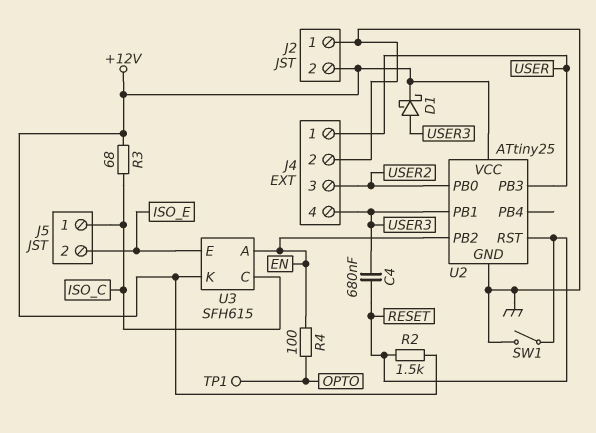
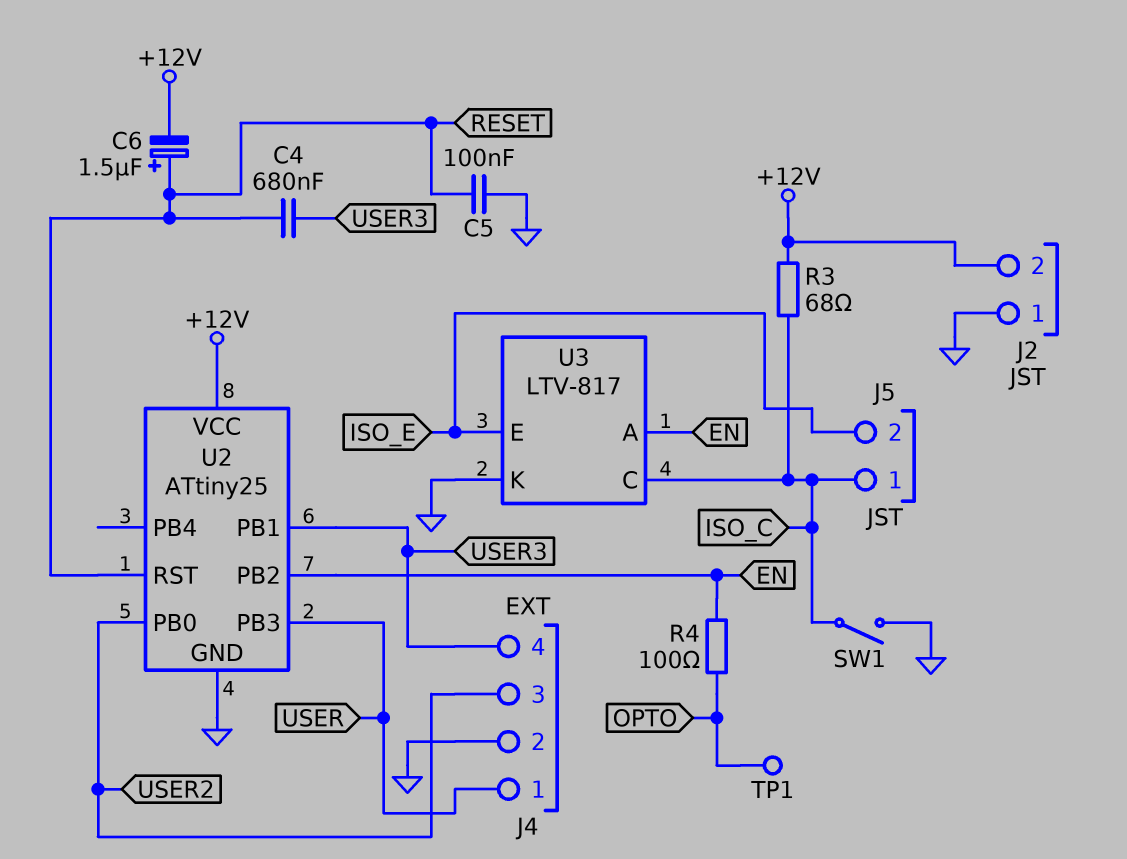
C5: none -> 100nF (GND, RESET)
C6: none -> 1.5uF (plus RESET, minus +12V)
D1: schottky (A USER3, K +12V) -> none
R2: 1.5k (+12V, RESET) -> none
SW1: switch (GND, RESET) -> switch (GND, ISO_C)
U3: SFH615 -> LTV-817
U3 pin K: +12V -> GND

